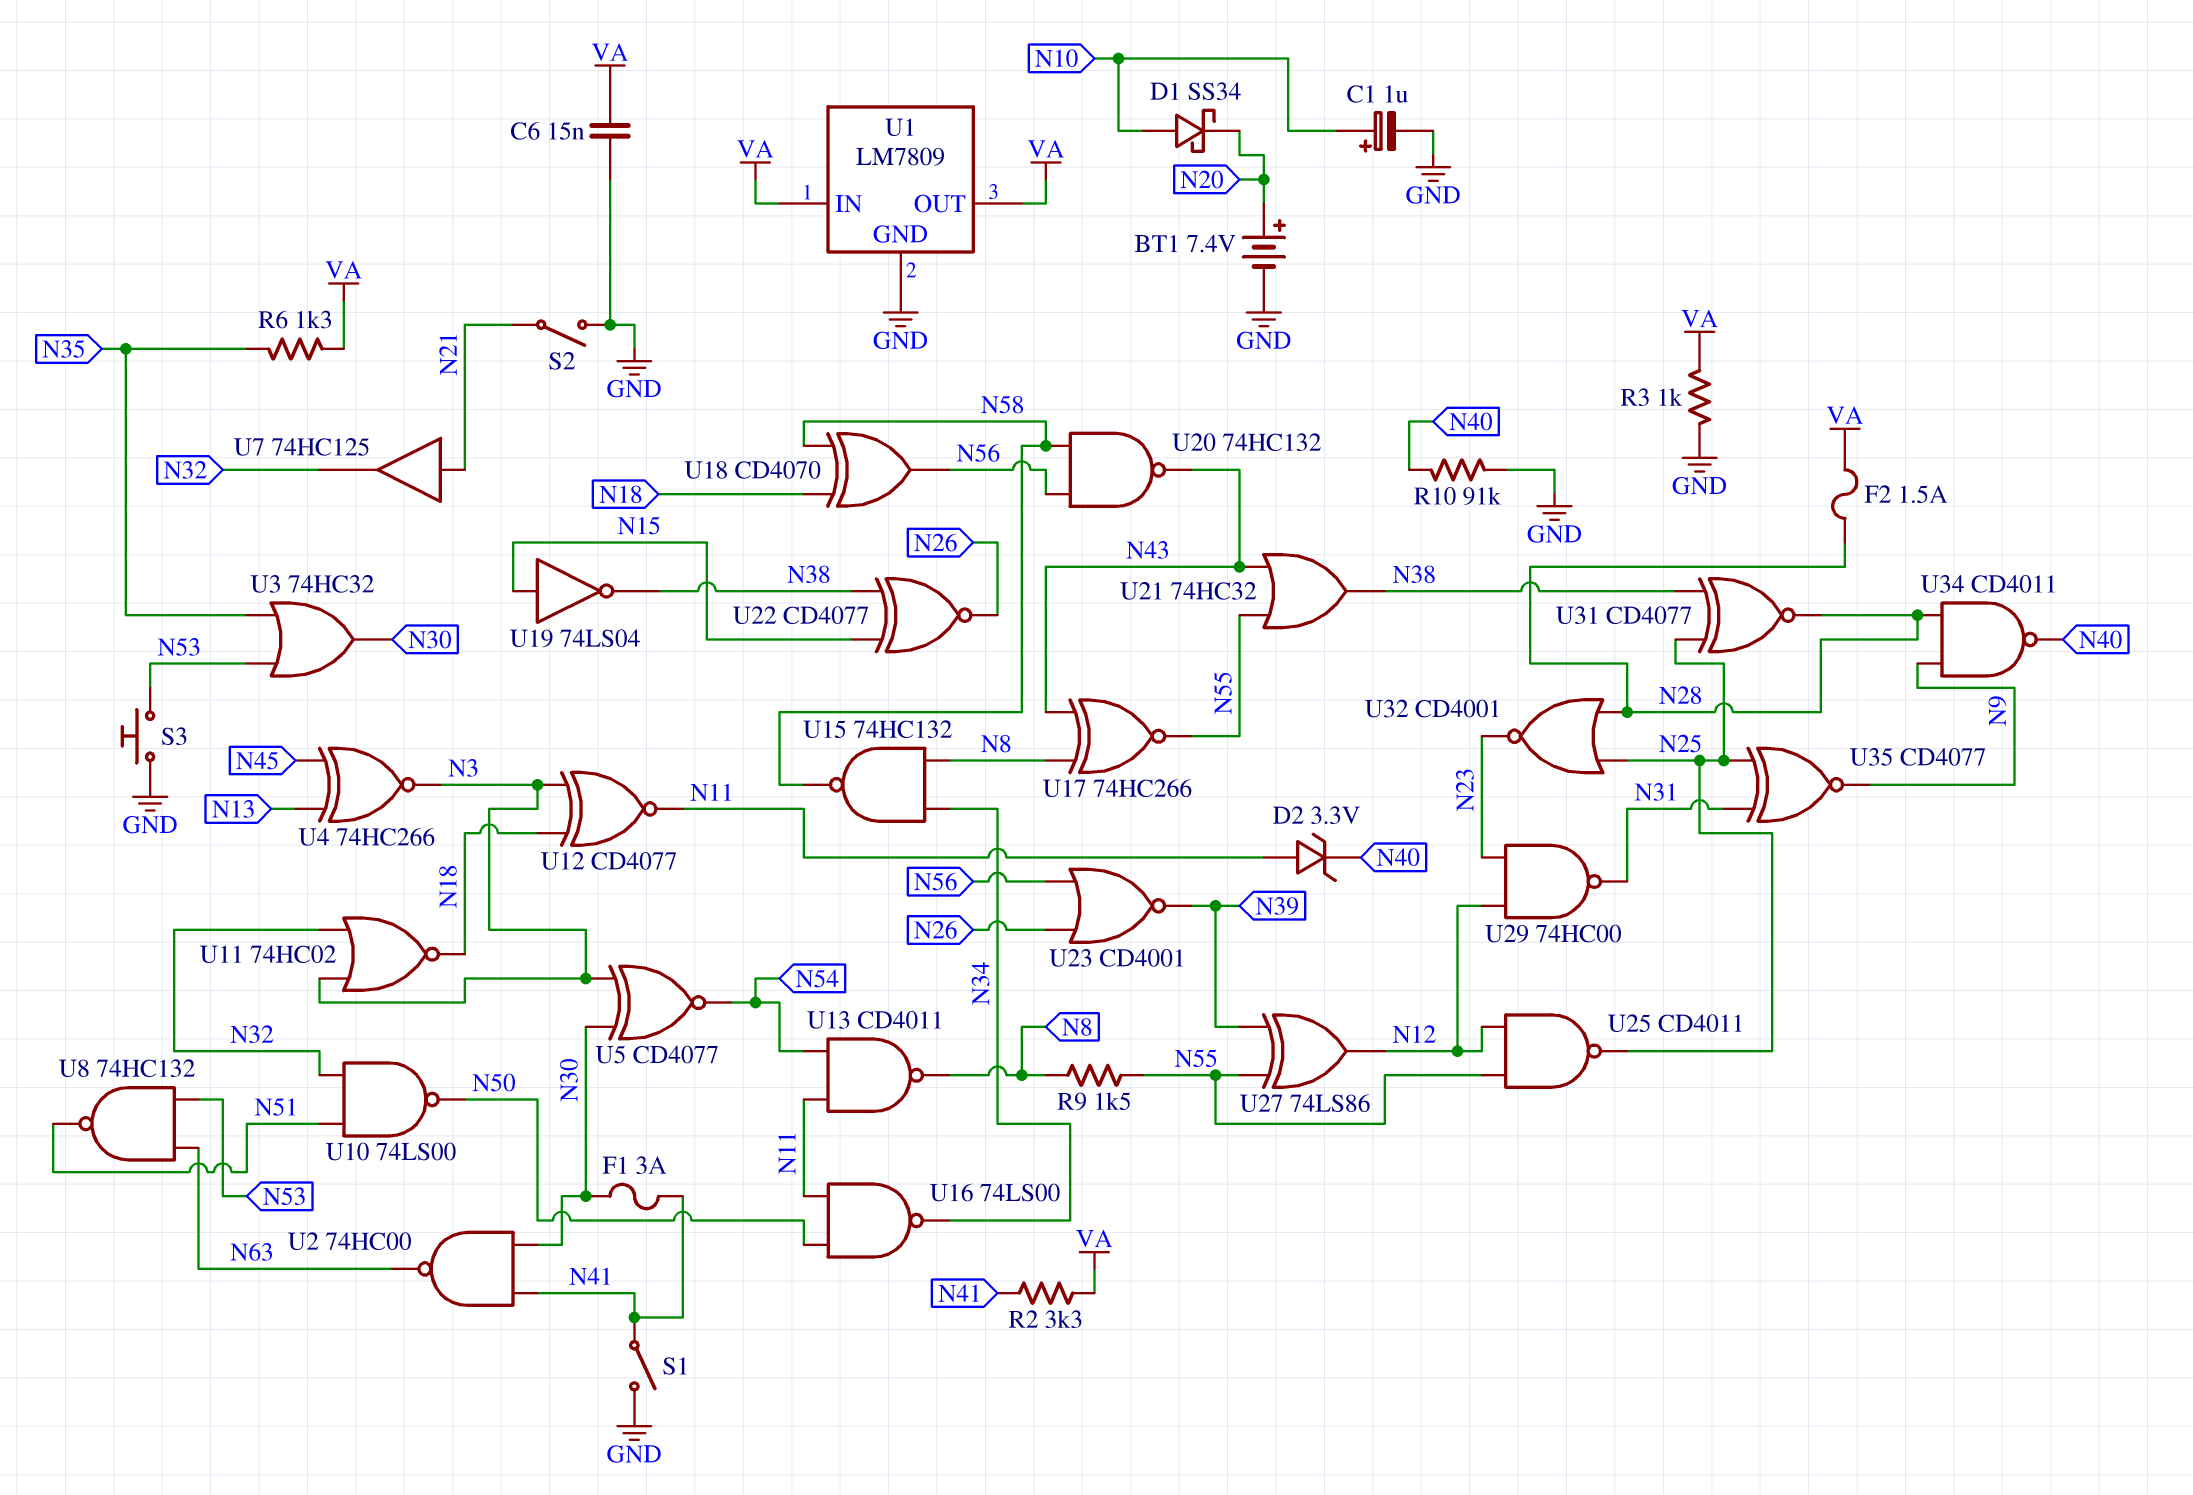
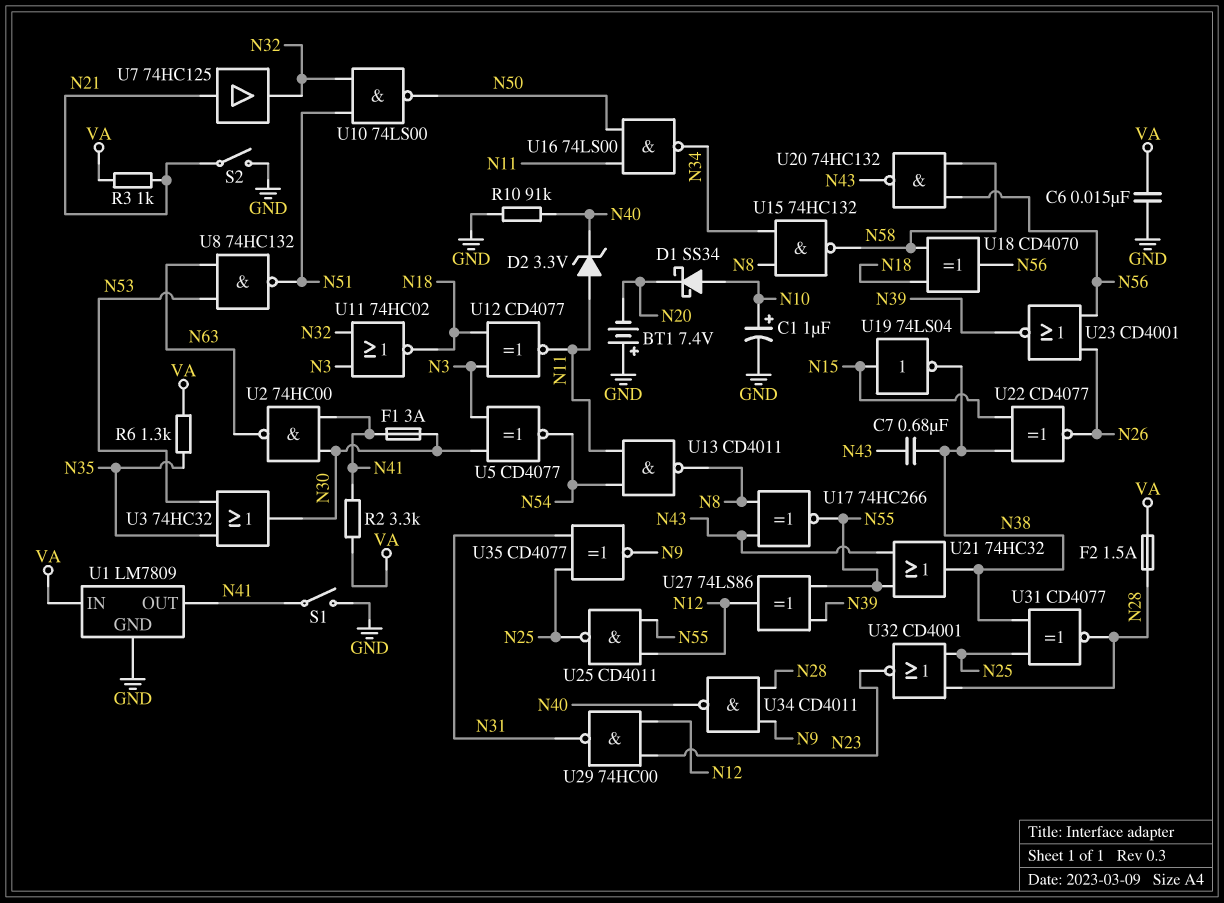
BT1: 7.4V (plus N20, minus GND) -> 7.4V (plus GND, minus N20)
C7: none -> 680nF (N38, N43)
R3: 1k (GND, VA) -> 1k (N21, VA)
R9: 1.5k (N8, N55) -> none
S3: button (GND, N53) -> none
U1 pin OUT: VA -> N41
U4: XNOR 74HC266 (in N13, in N45, out N3) -> none

